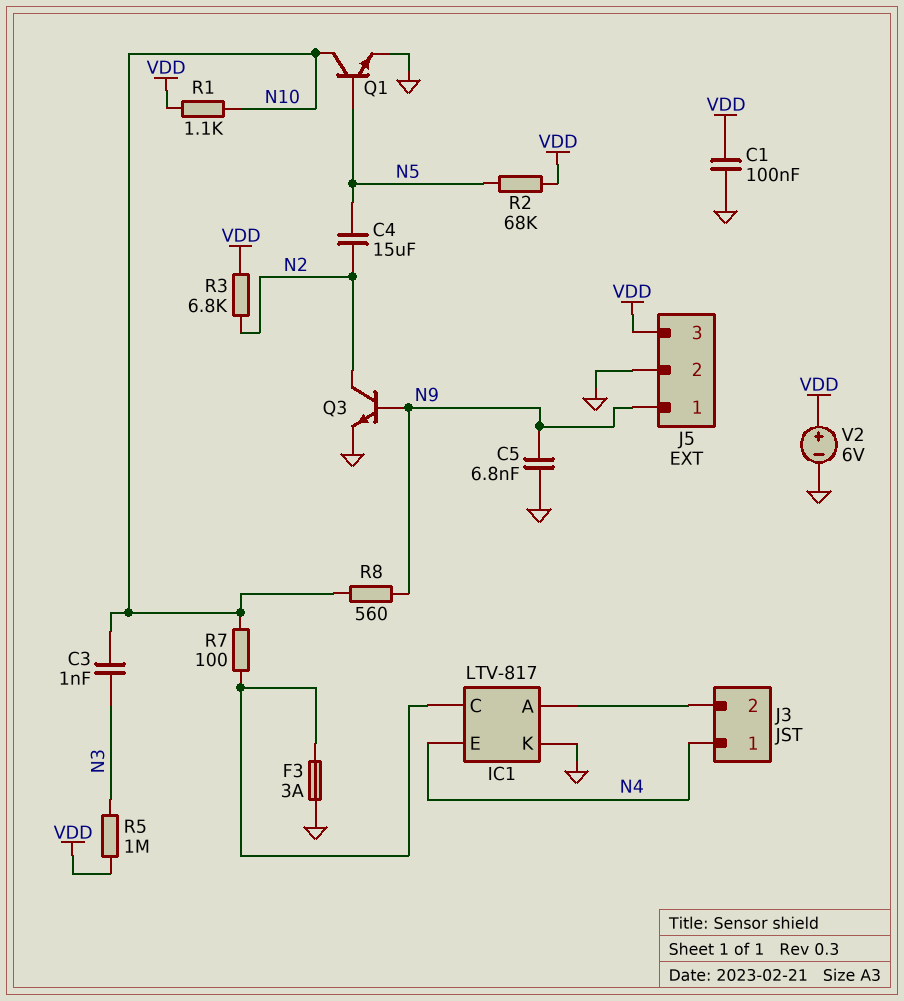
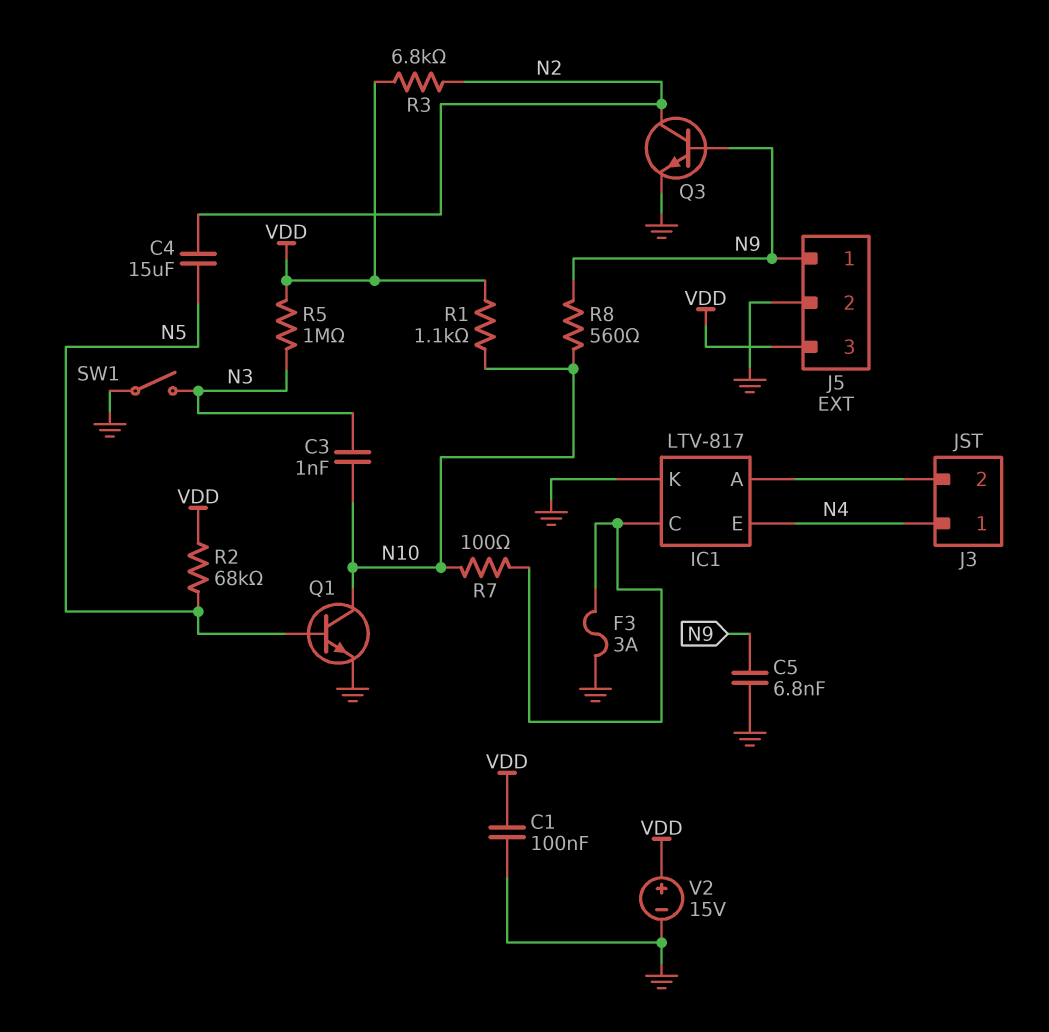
SW1: none -> switch (GND, N3)
V2: 6V (plus VDD, minus GND) -> 15V (plus VDD, minus GND)

